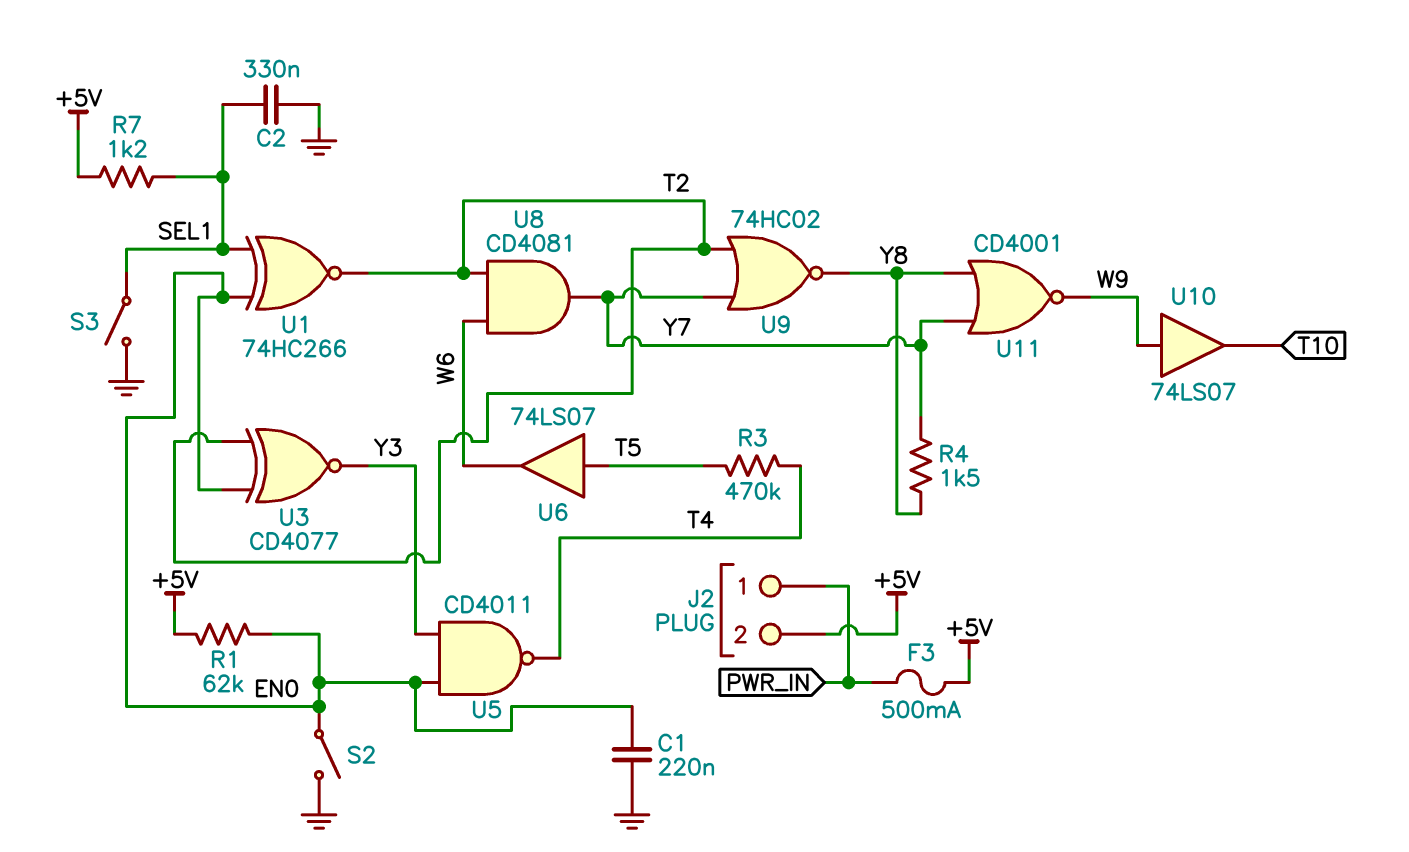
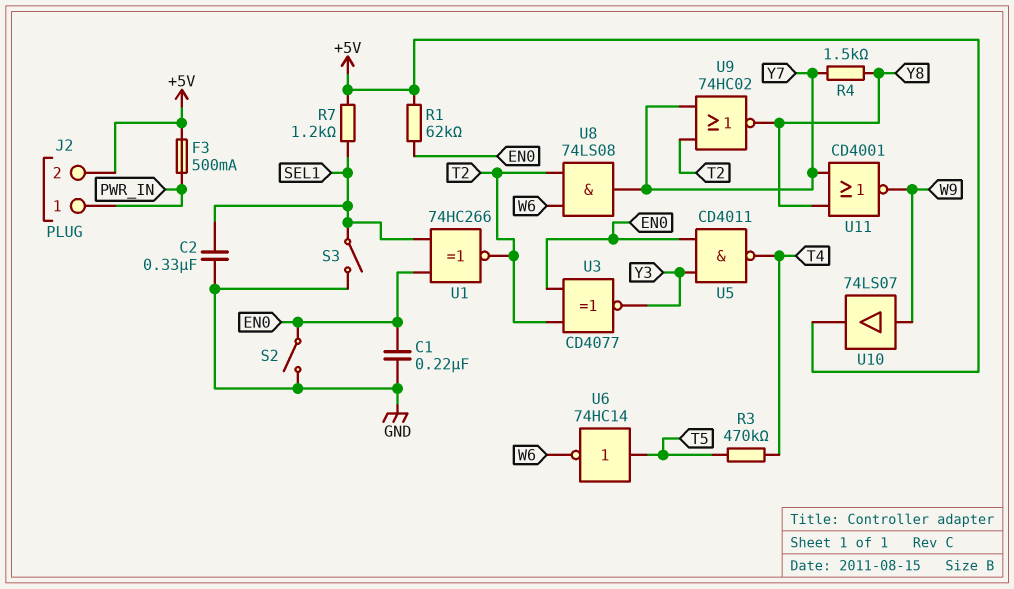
U6: buffer 74LS07 (in T5, out W6) -> NOT 74HC14 (in T5, out W6)
U8: AND CD4081 (in T2, in W6, out Y7) -> AND 74LS08 (in T2, in W6, out Y7)
U10: buffer 74LS07 (in W9, out T10) -> buffer 74LS07 (in W9, out +5V)

